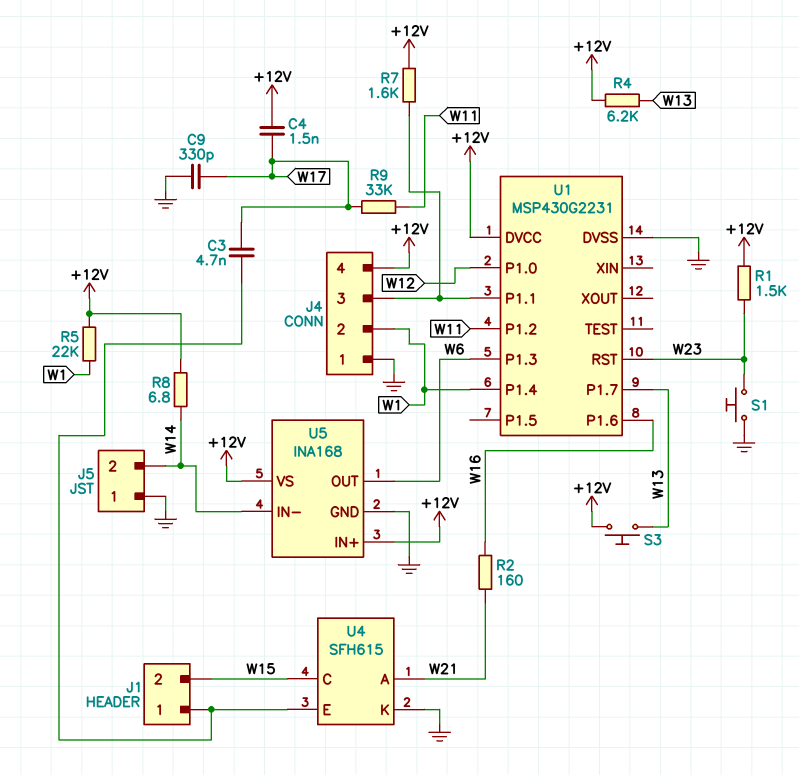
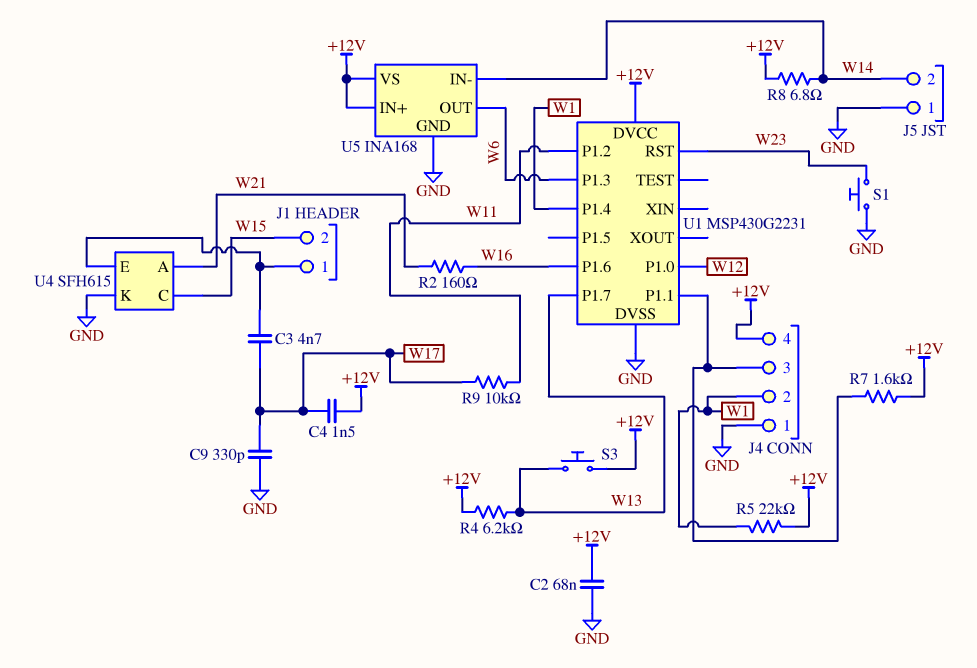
C2: none -> 68nF (+12V, GND)
R1: 1.5k (+12V, W23) -> none
R9: 33k (W11, W17) -> 10k (W11, W17)

